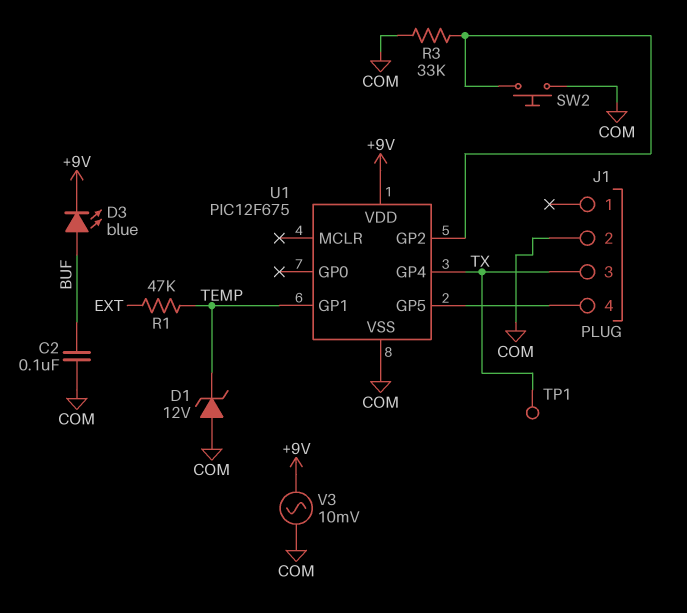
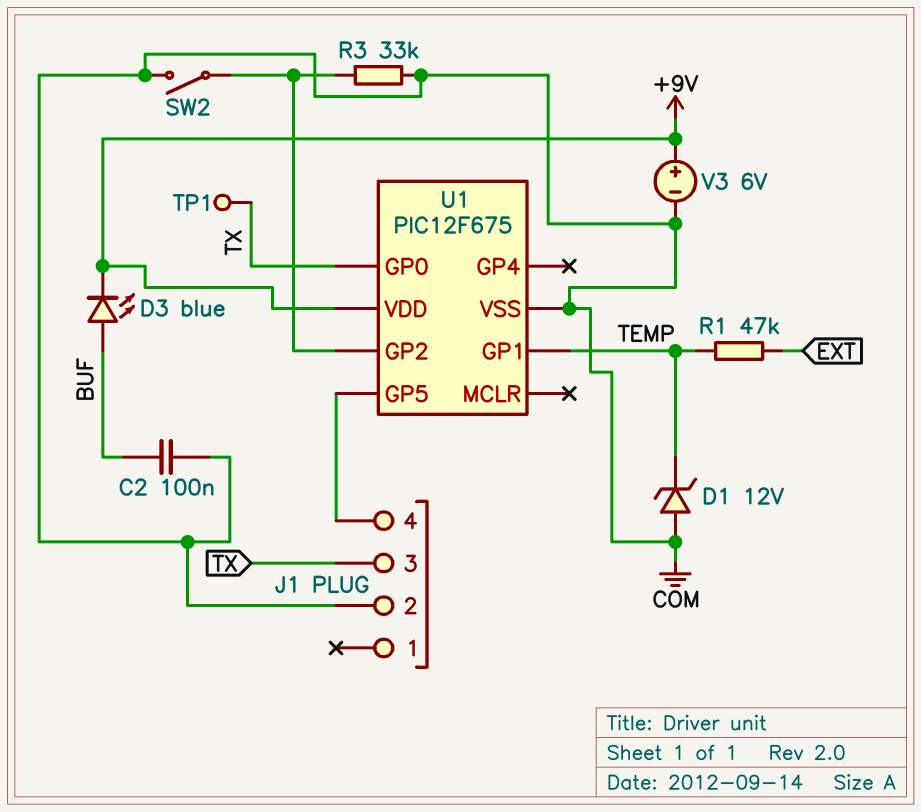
SW2: button (COM, U1/GP2) -> switch (COM, U1/GP2)
U1 pin GP0: none -> TX
U1 pin GP4: TX -> none
V3: AC 10mV (+9V, COM) -> 6V (plus +9V, minus COM)

